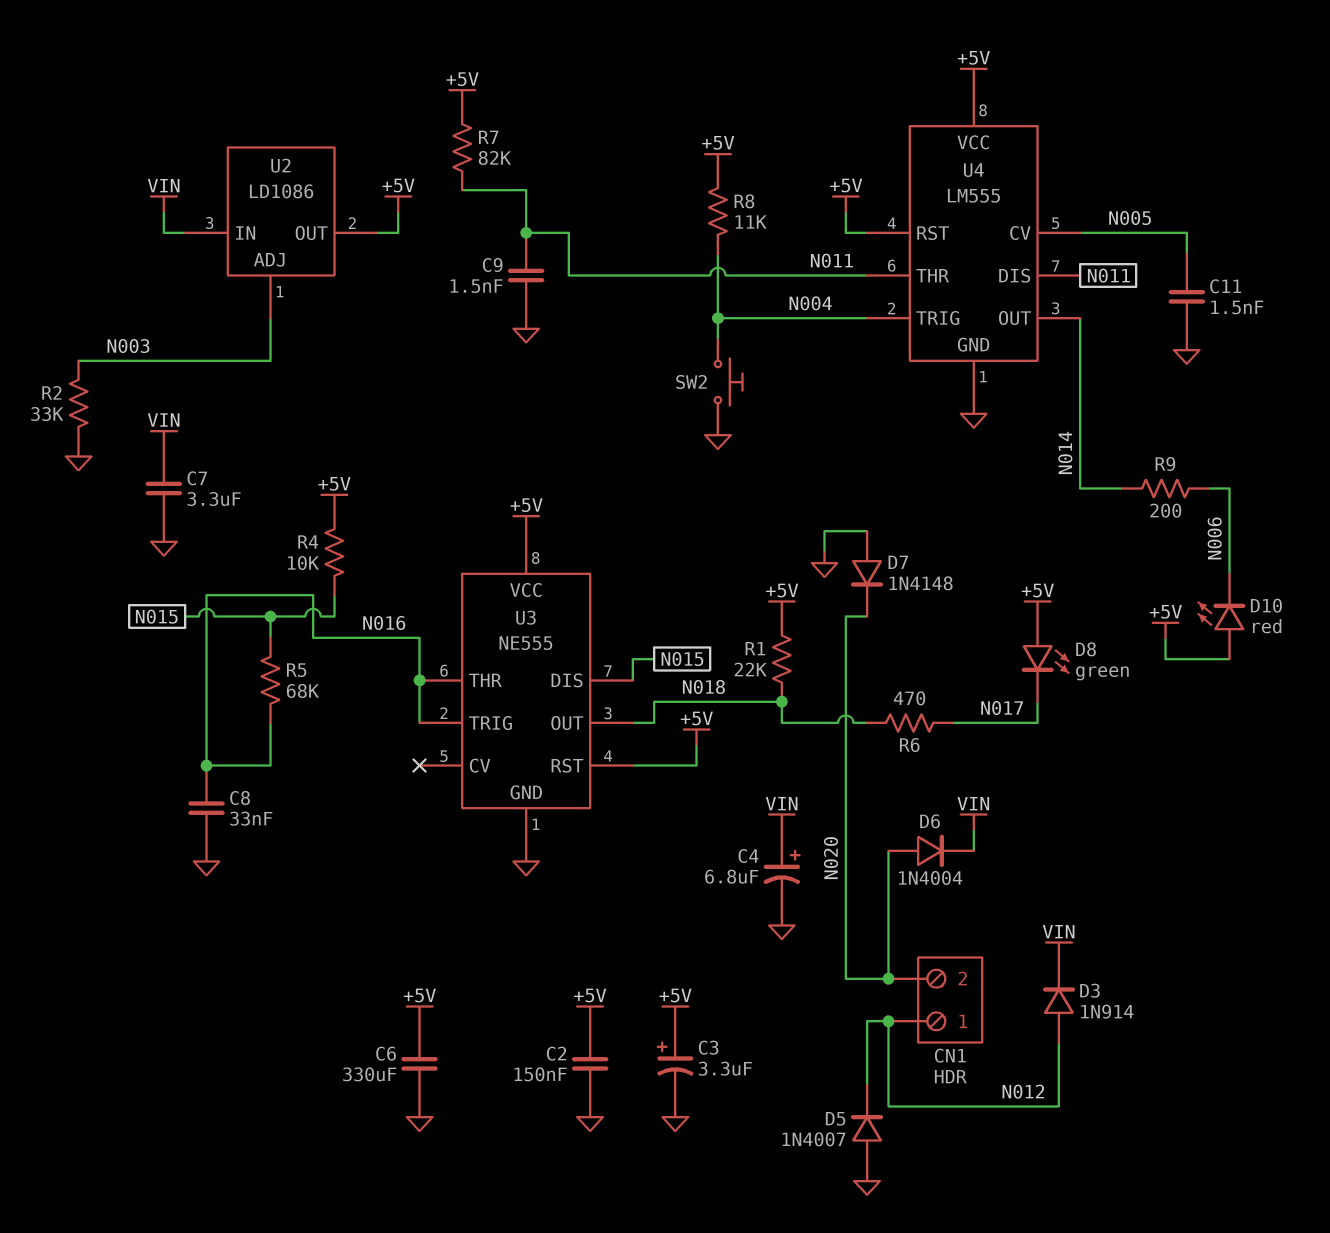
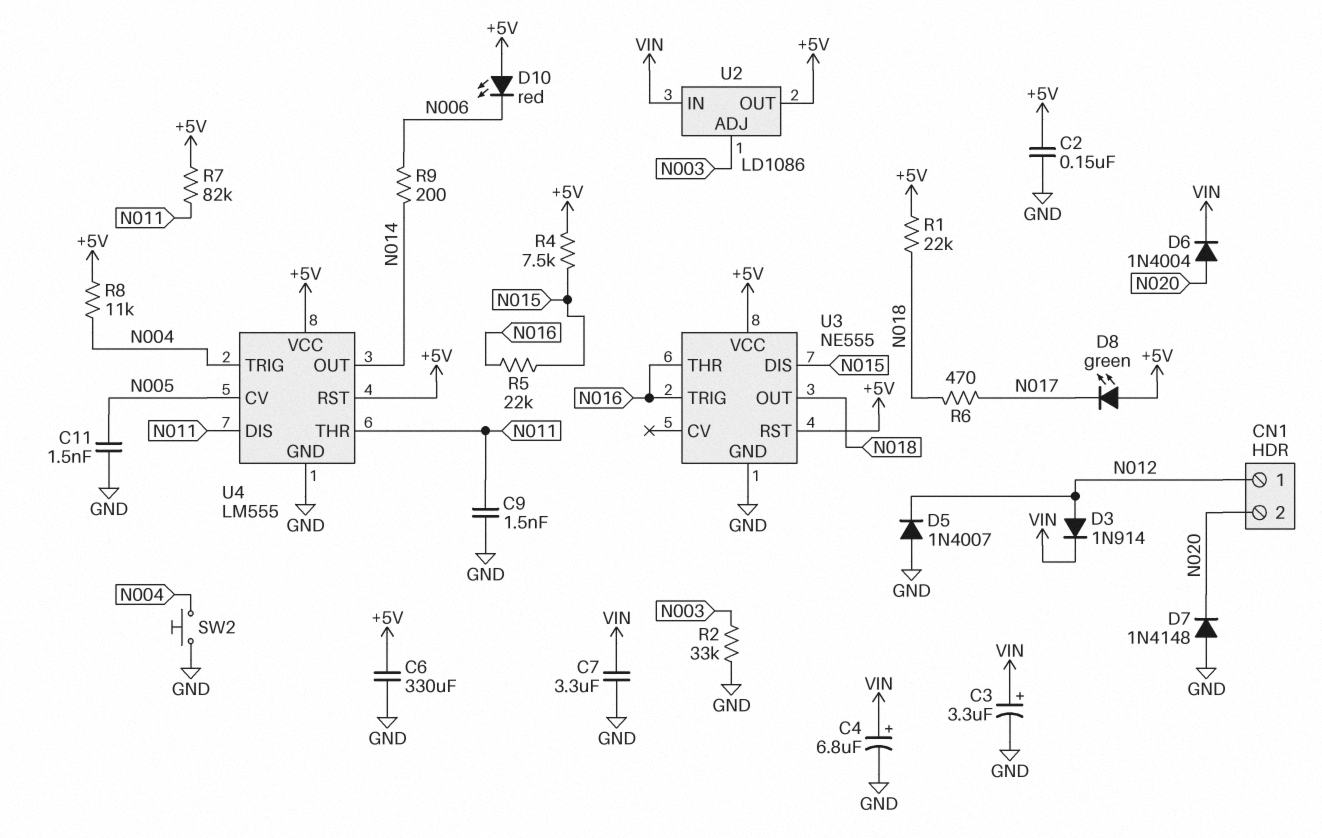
C3: 3.3uF (plus +5V, minus GND) -> 3.3uF (plus VIN, minus GND)
C8: 33nF (GND, N016) -> none
R4: 10k (+5V, N015) -> 7.5k (+5V, N015)
R5: 68k (N015, N016) -> 22k (N015, N016)

